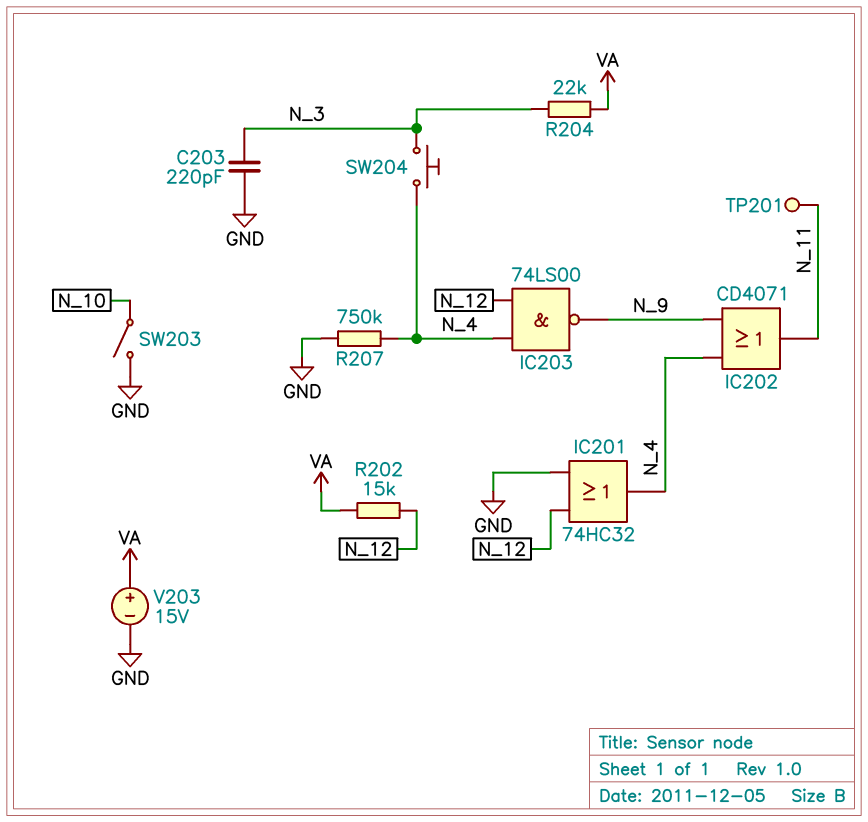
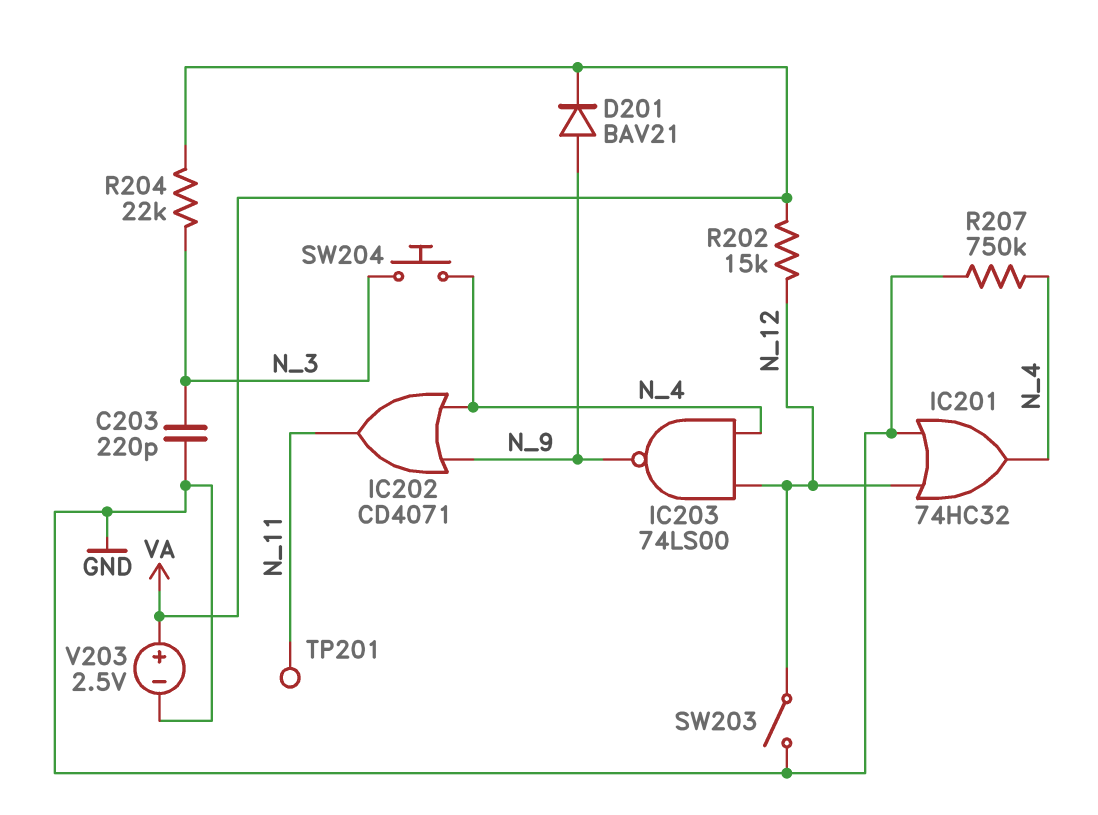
D201: none -> diode BAV21 (A N_9, K VA)
SW203: switch (GND, N_10) -> switch (GND, N_12)
V203: 15V (plus VA, minus GND) -> 2.5V (plus VA, minus GND)

